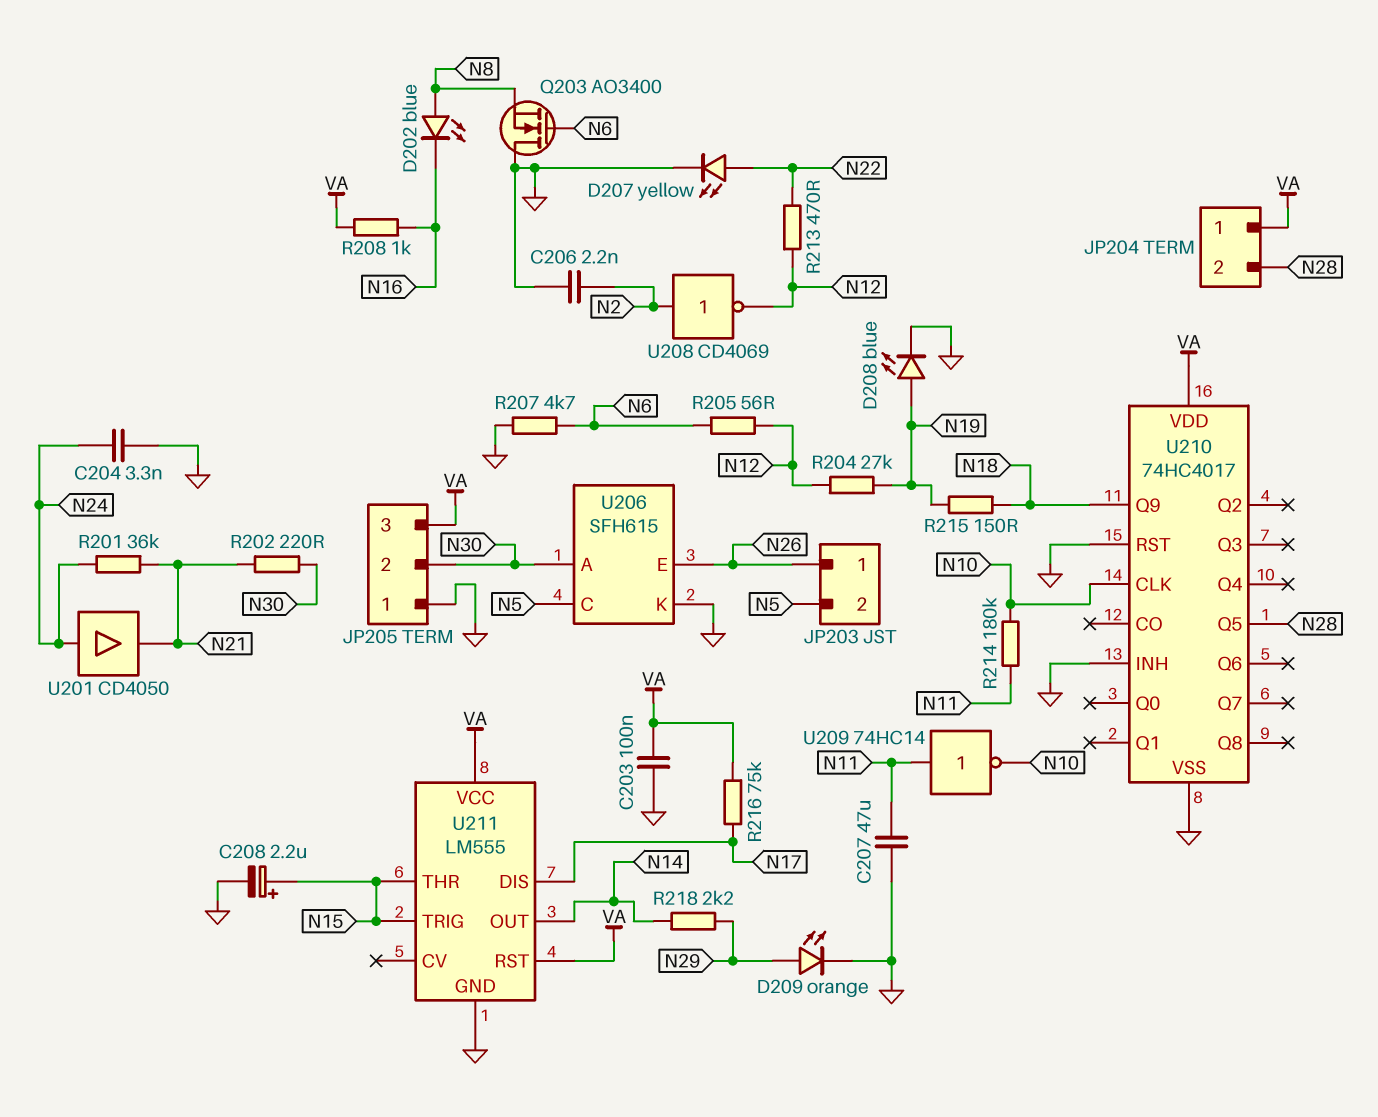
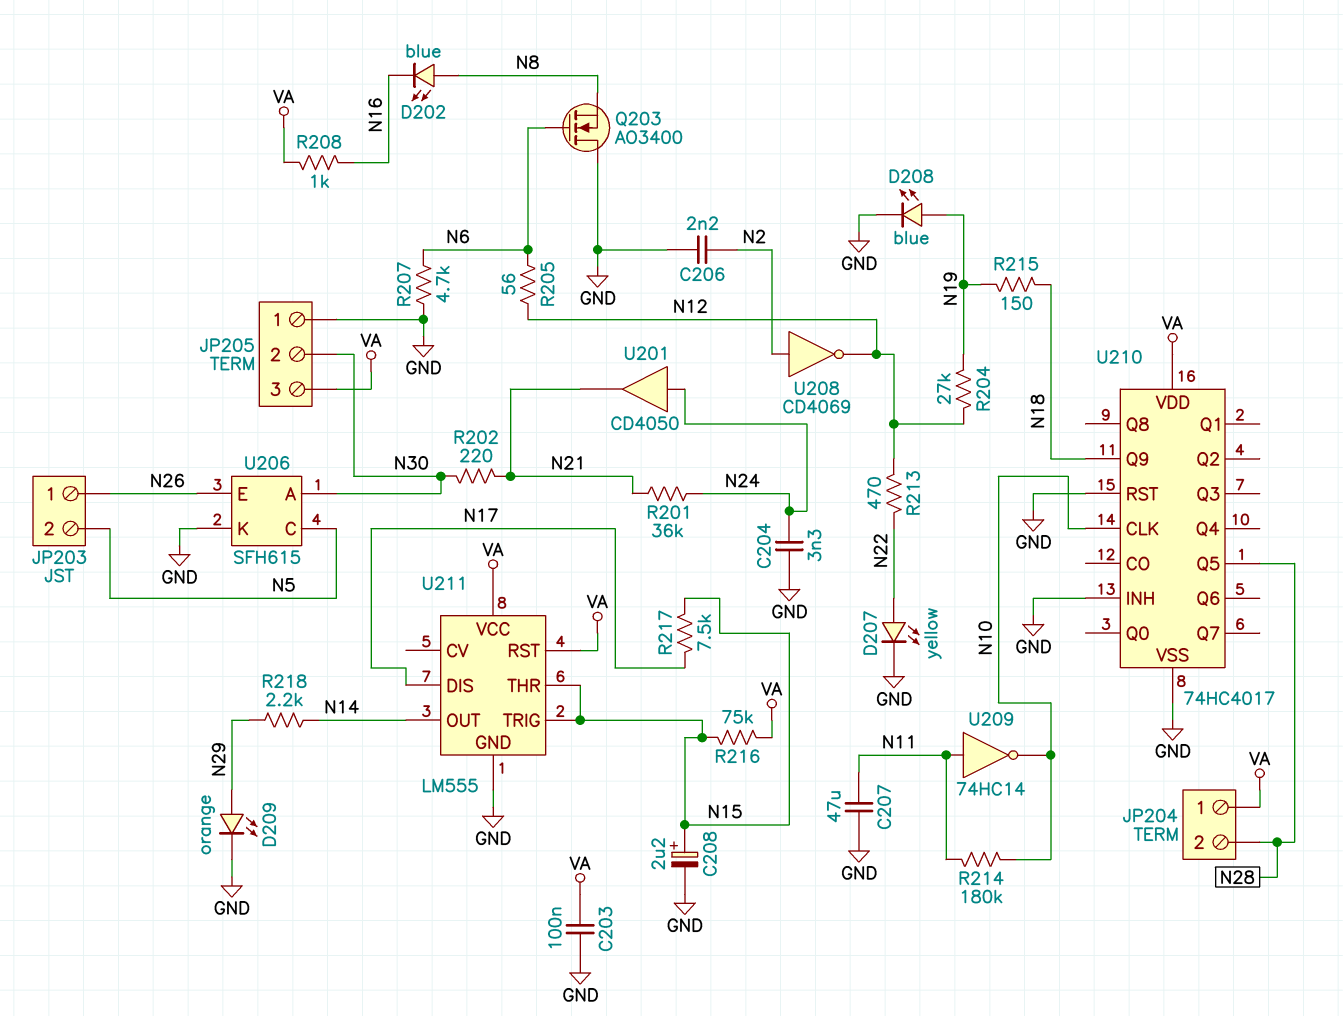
R216: 75k (N17, VA) -> 75k (N15, VA)
R217: none -> 7.5k (N15, N17)

